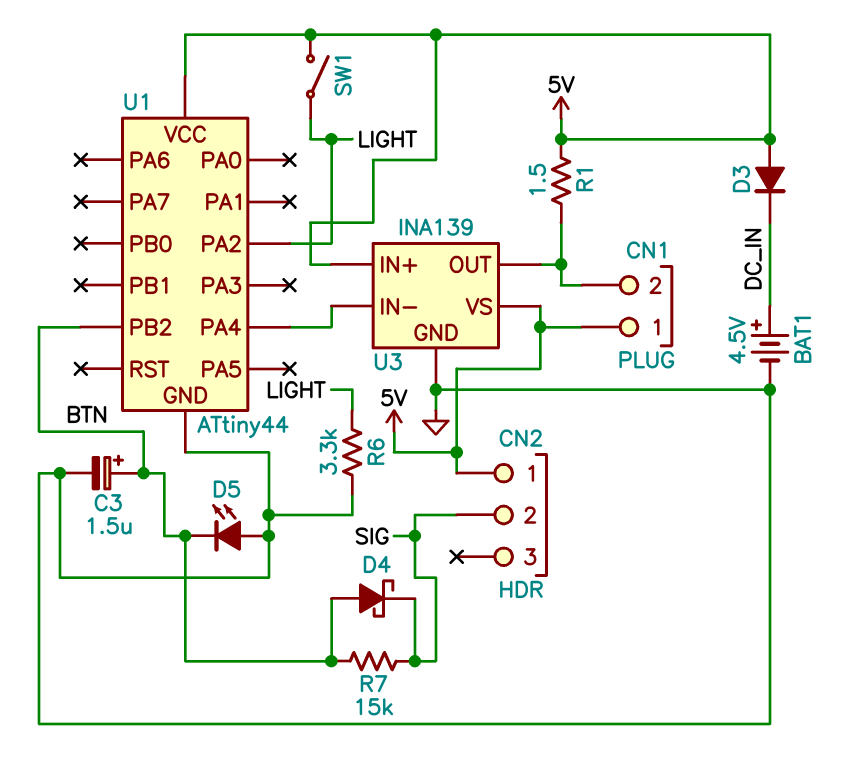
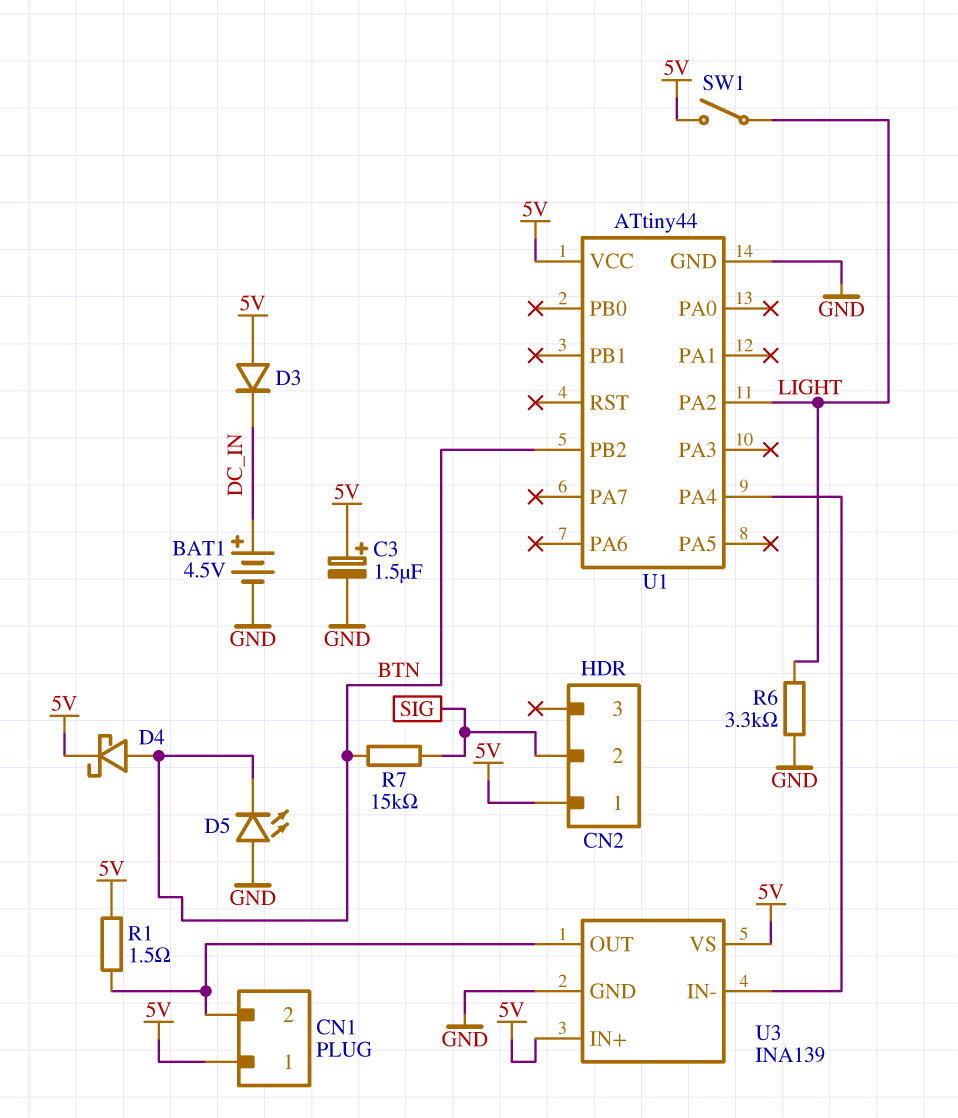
C3: 1.5uF (plus BTN, minus GND) -> 1.5uF (plus 5V, minus GND)
D4: schottky (A BTN, K SIG) -> schottky (A BTN, K 5V)

